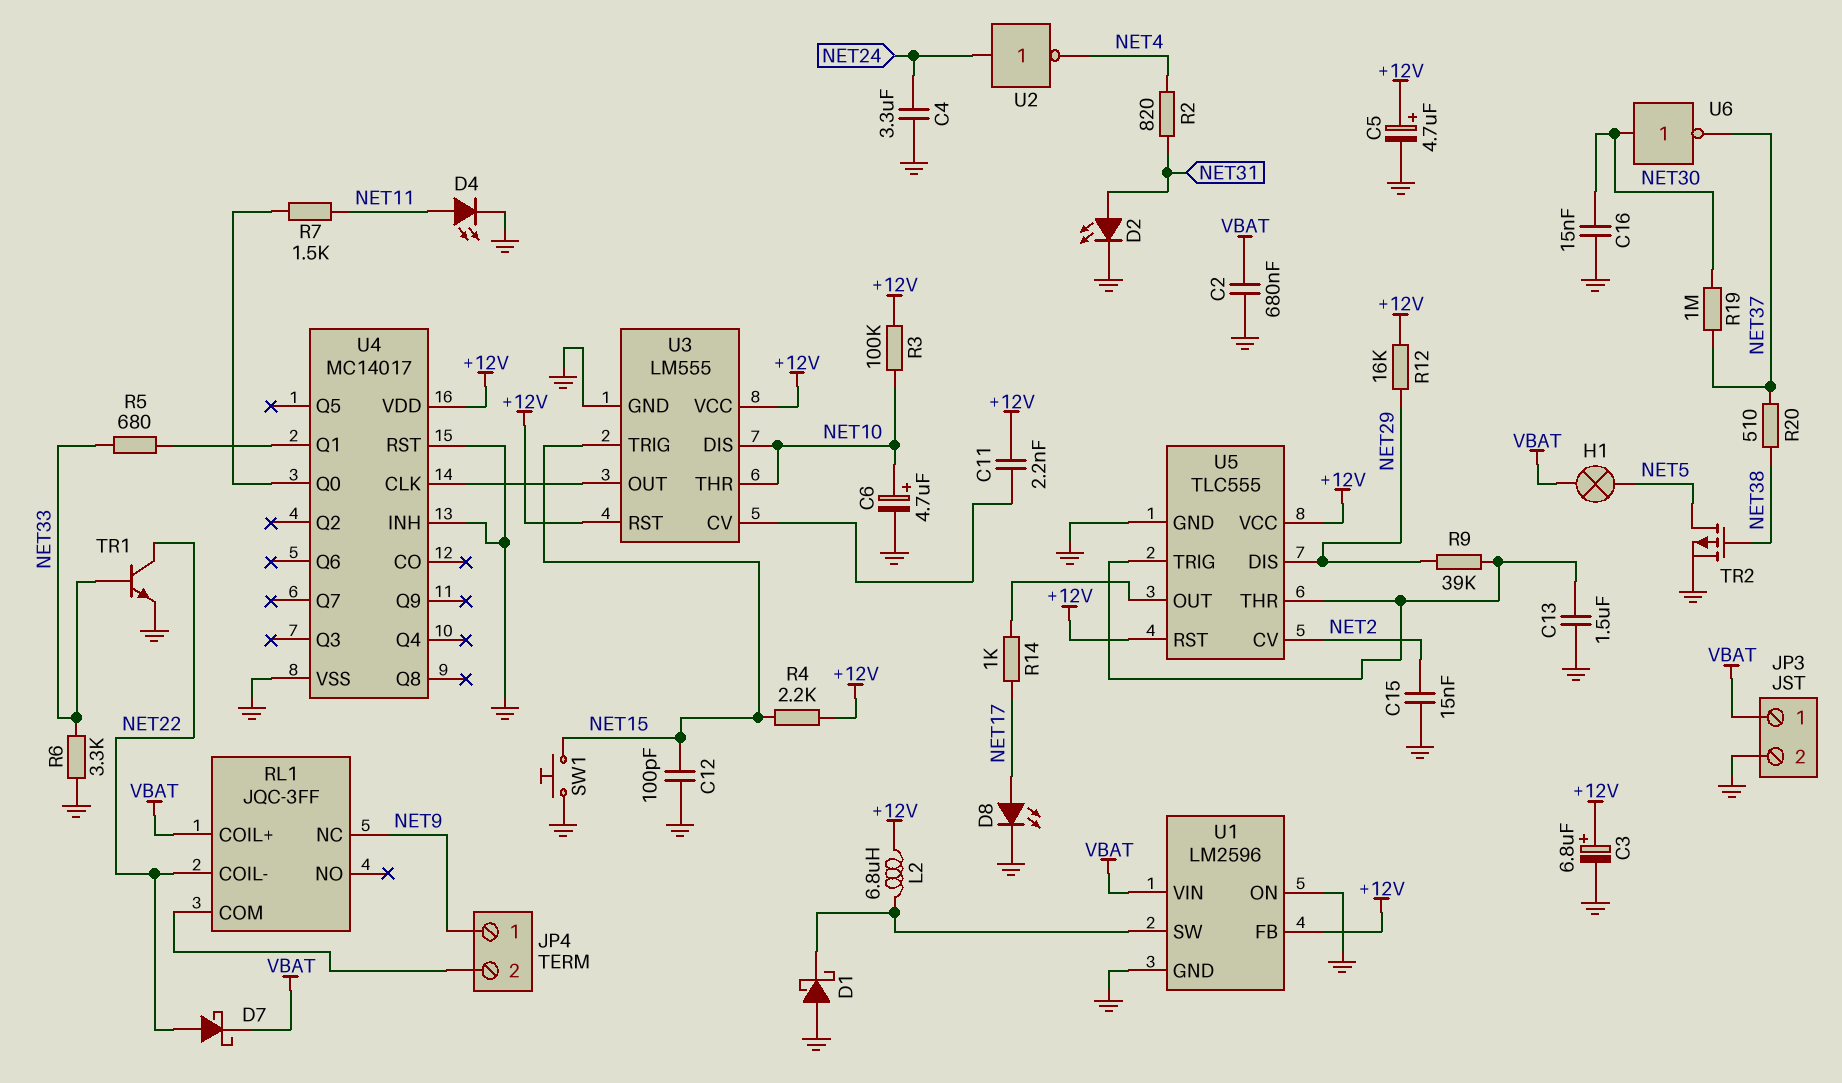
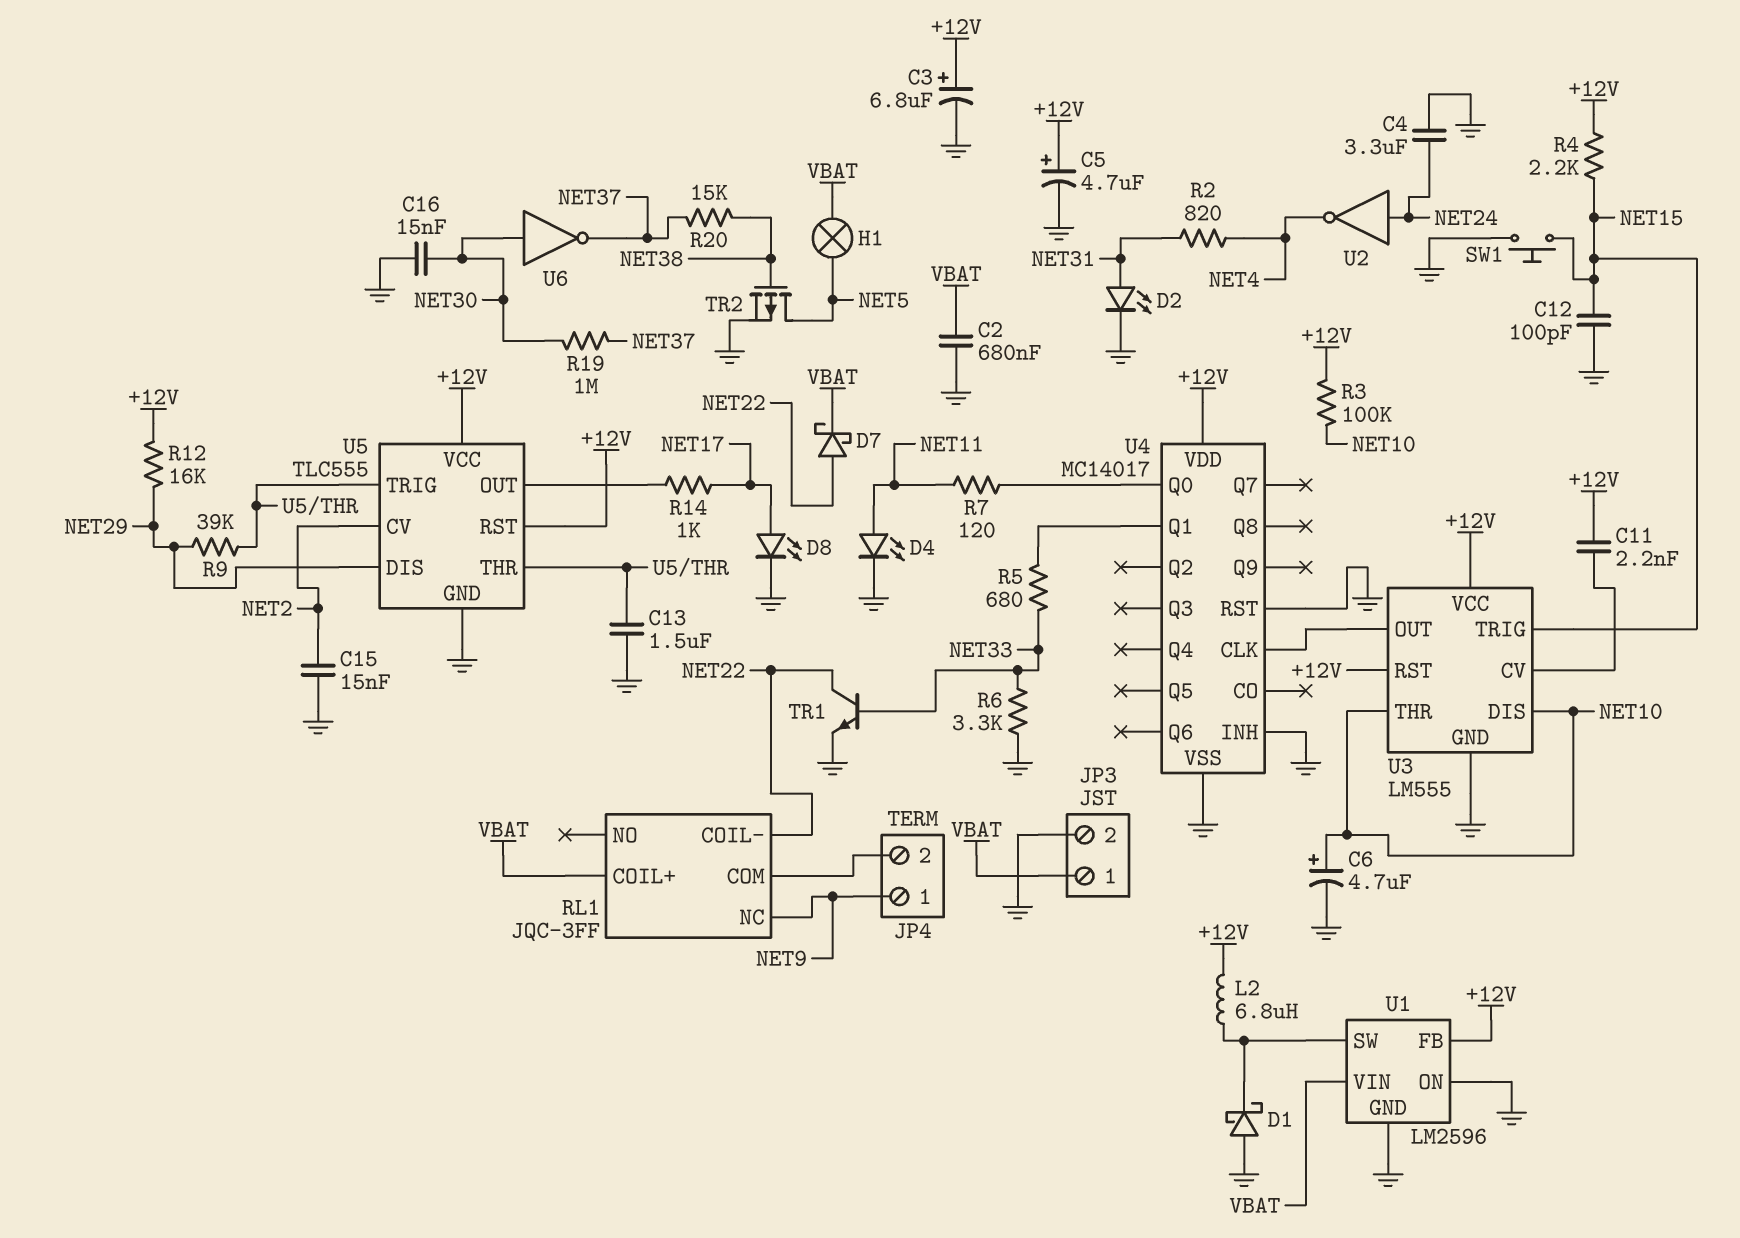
R7: 1.5k (NET11, U4/Q0) -> 120 (NET11, U4/Q0)
R20: 510 (NET37, NET38) -> 15k (NET37, NET38)

